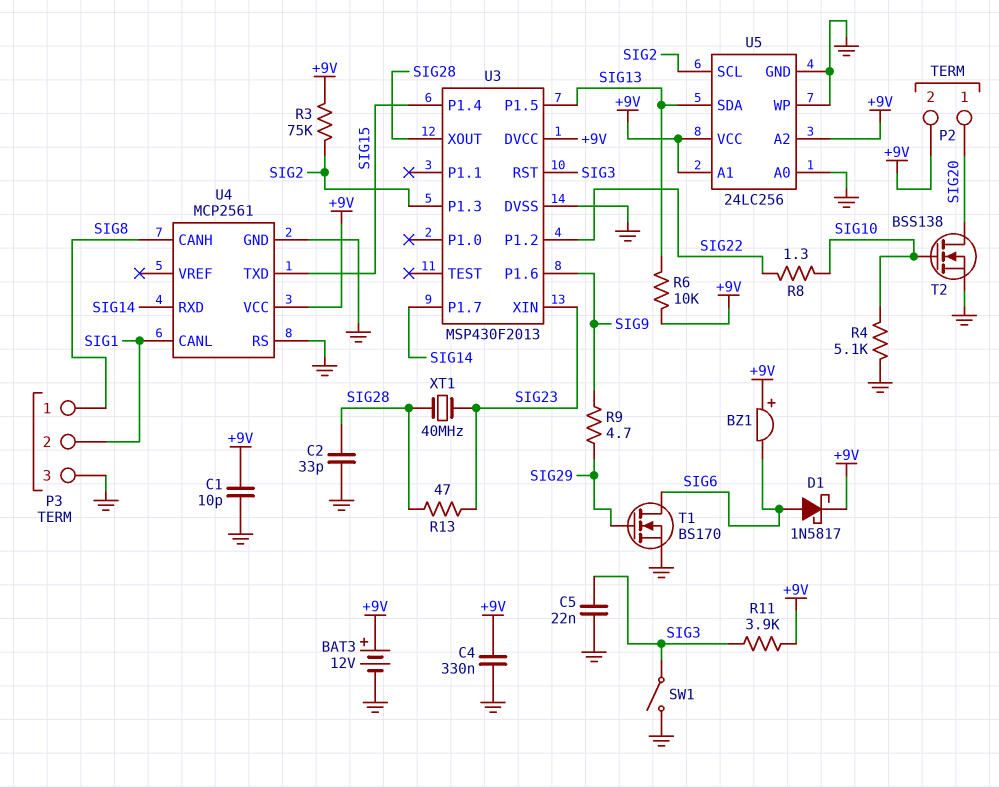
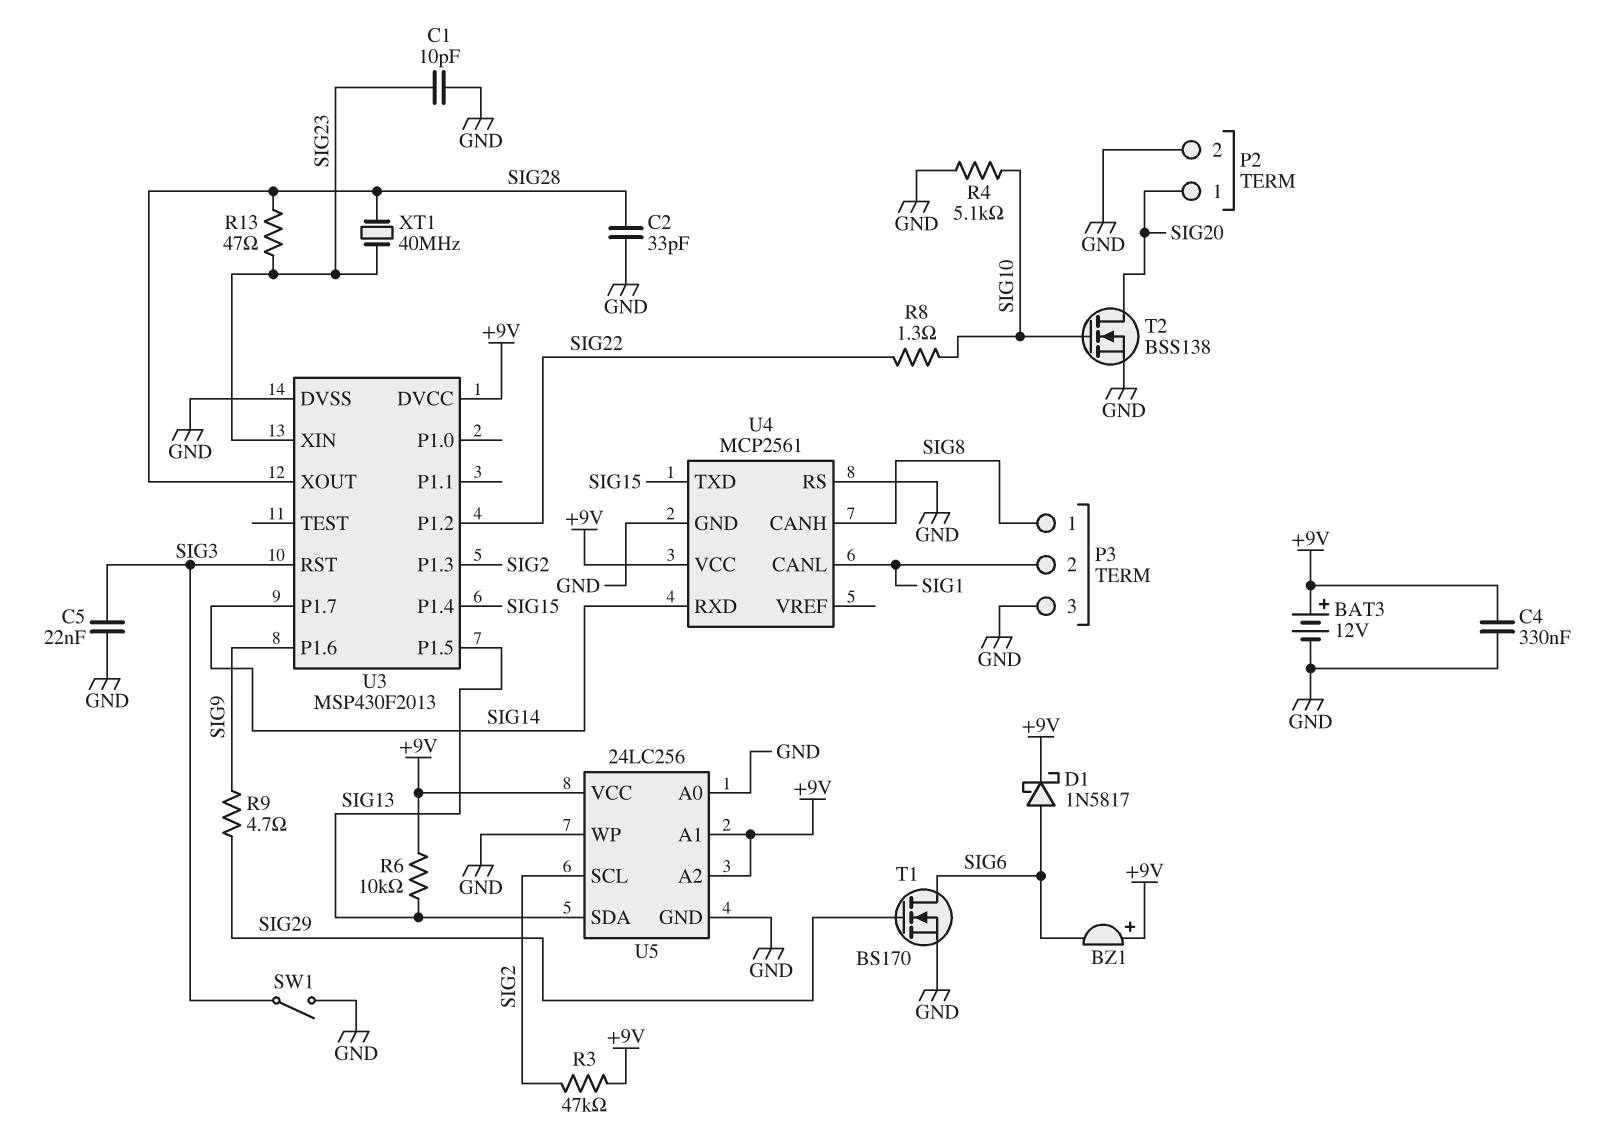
C1: 10pF (+9V, GND) -> 10pF (GND, SIG23)
P2 pin 2: +9V -> GND
R3: 75k (+9V, SIG2) -> 47k (+9V, SIG2)
R11: 3.9k (+9V, SIG3) -> none

